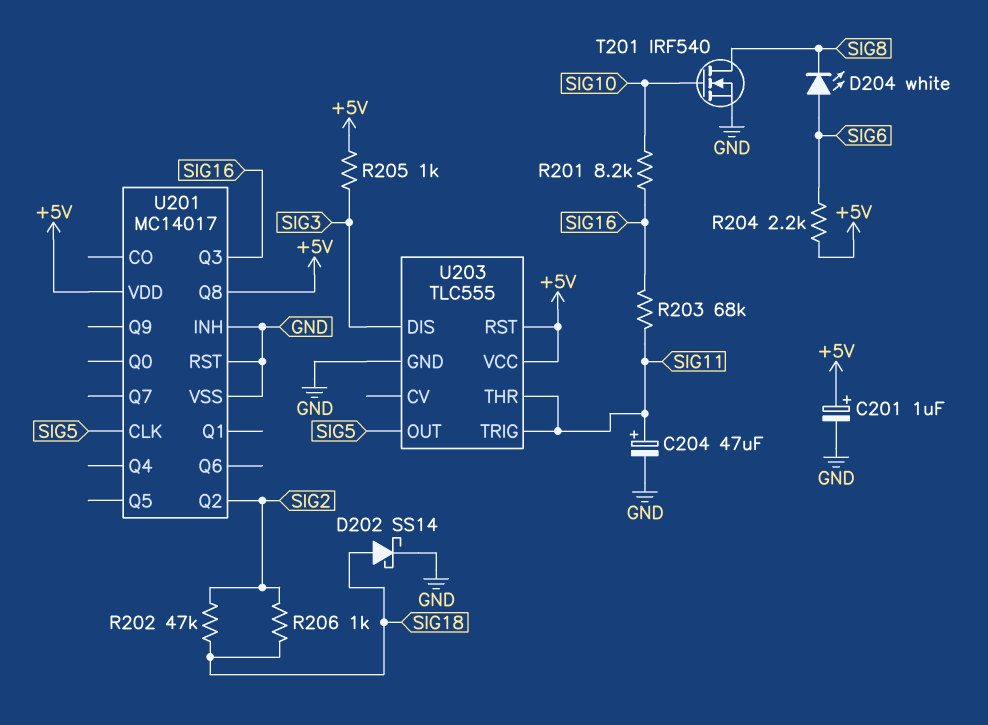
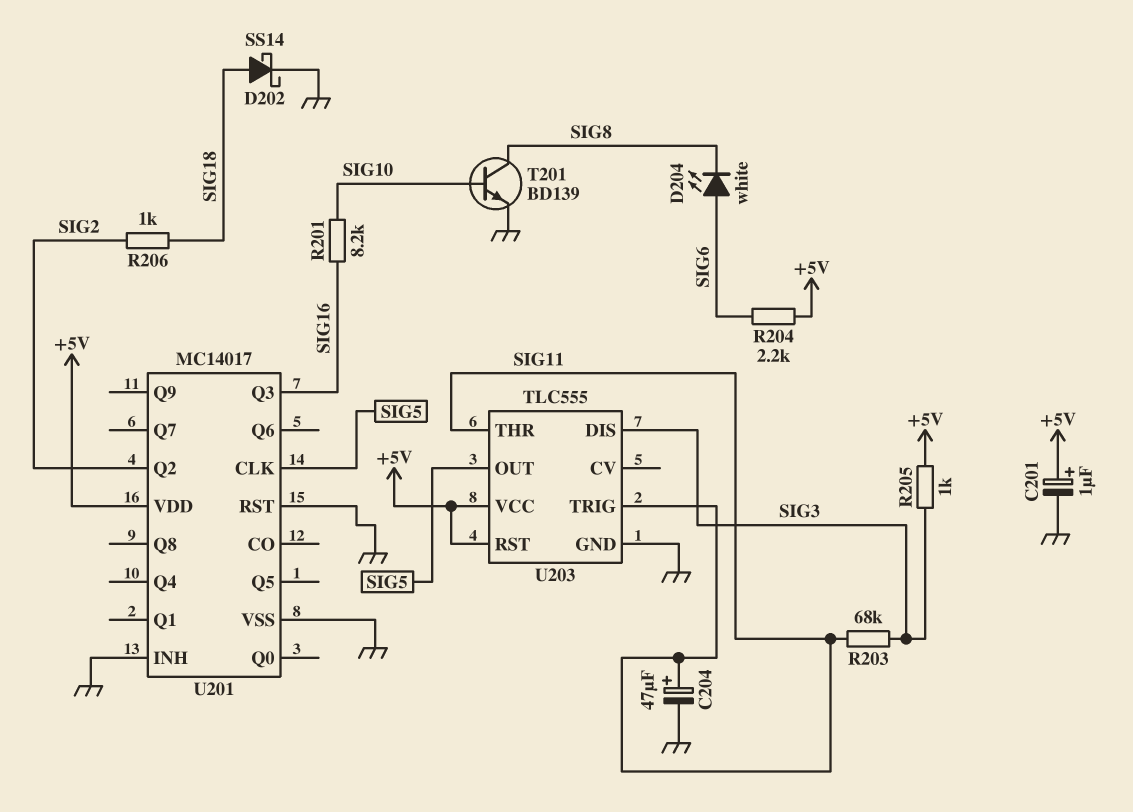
R202: 47k (SIG2, SIG18) -> none
R203: 68k (SIG11, SIG16) -> 68k (SIG3, SIG11)
T201: NMOS IRF540 (G SIG10, D SIG8, S GND) -> NPN BD139 (B SIG10, C SIG8, E GND)
U201 pin Q8: +5V -> none

